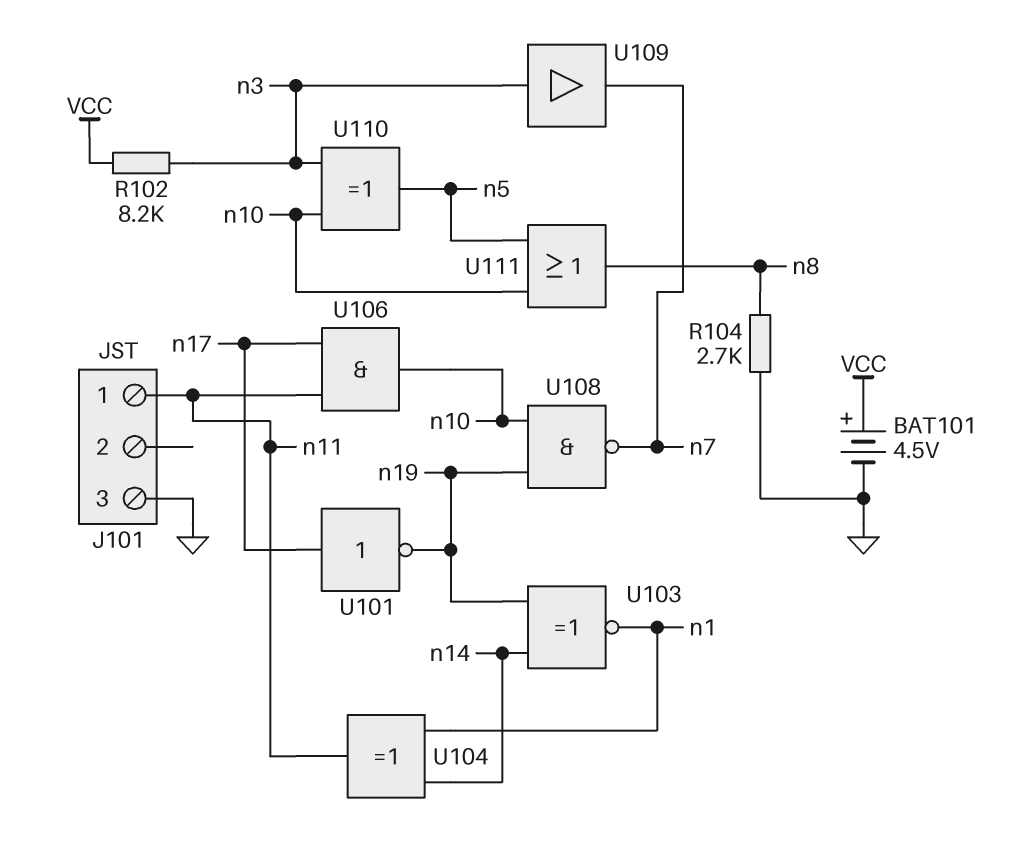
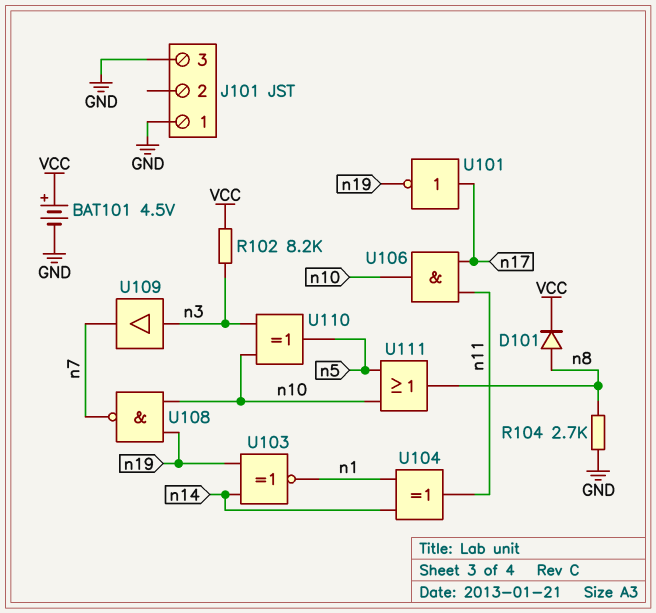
D101: none -> diode (A n8, K VCC)
J101 pin 1: n11 -> GND

